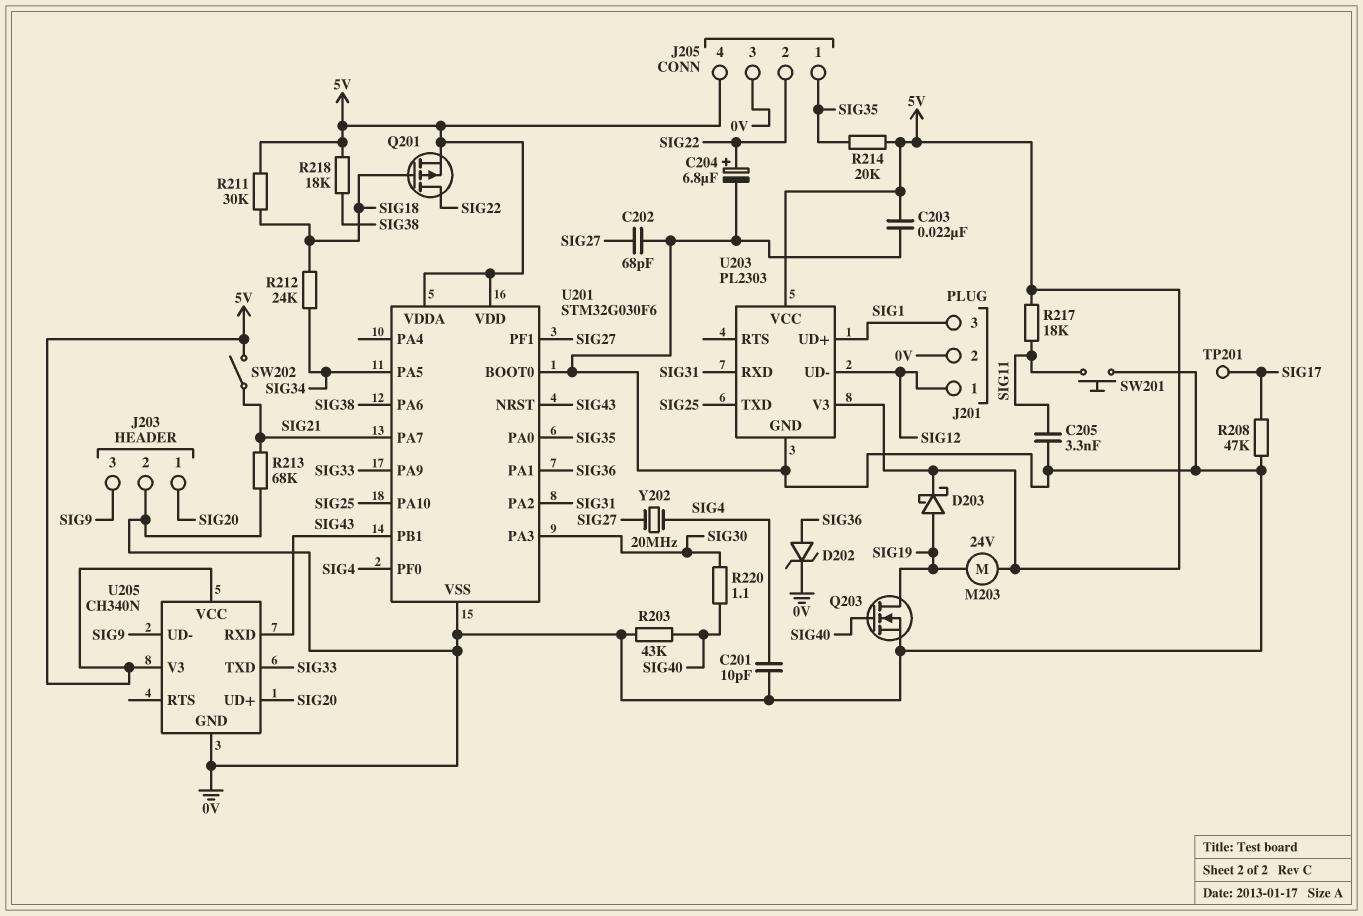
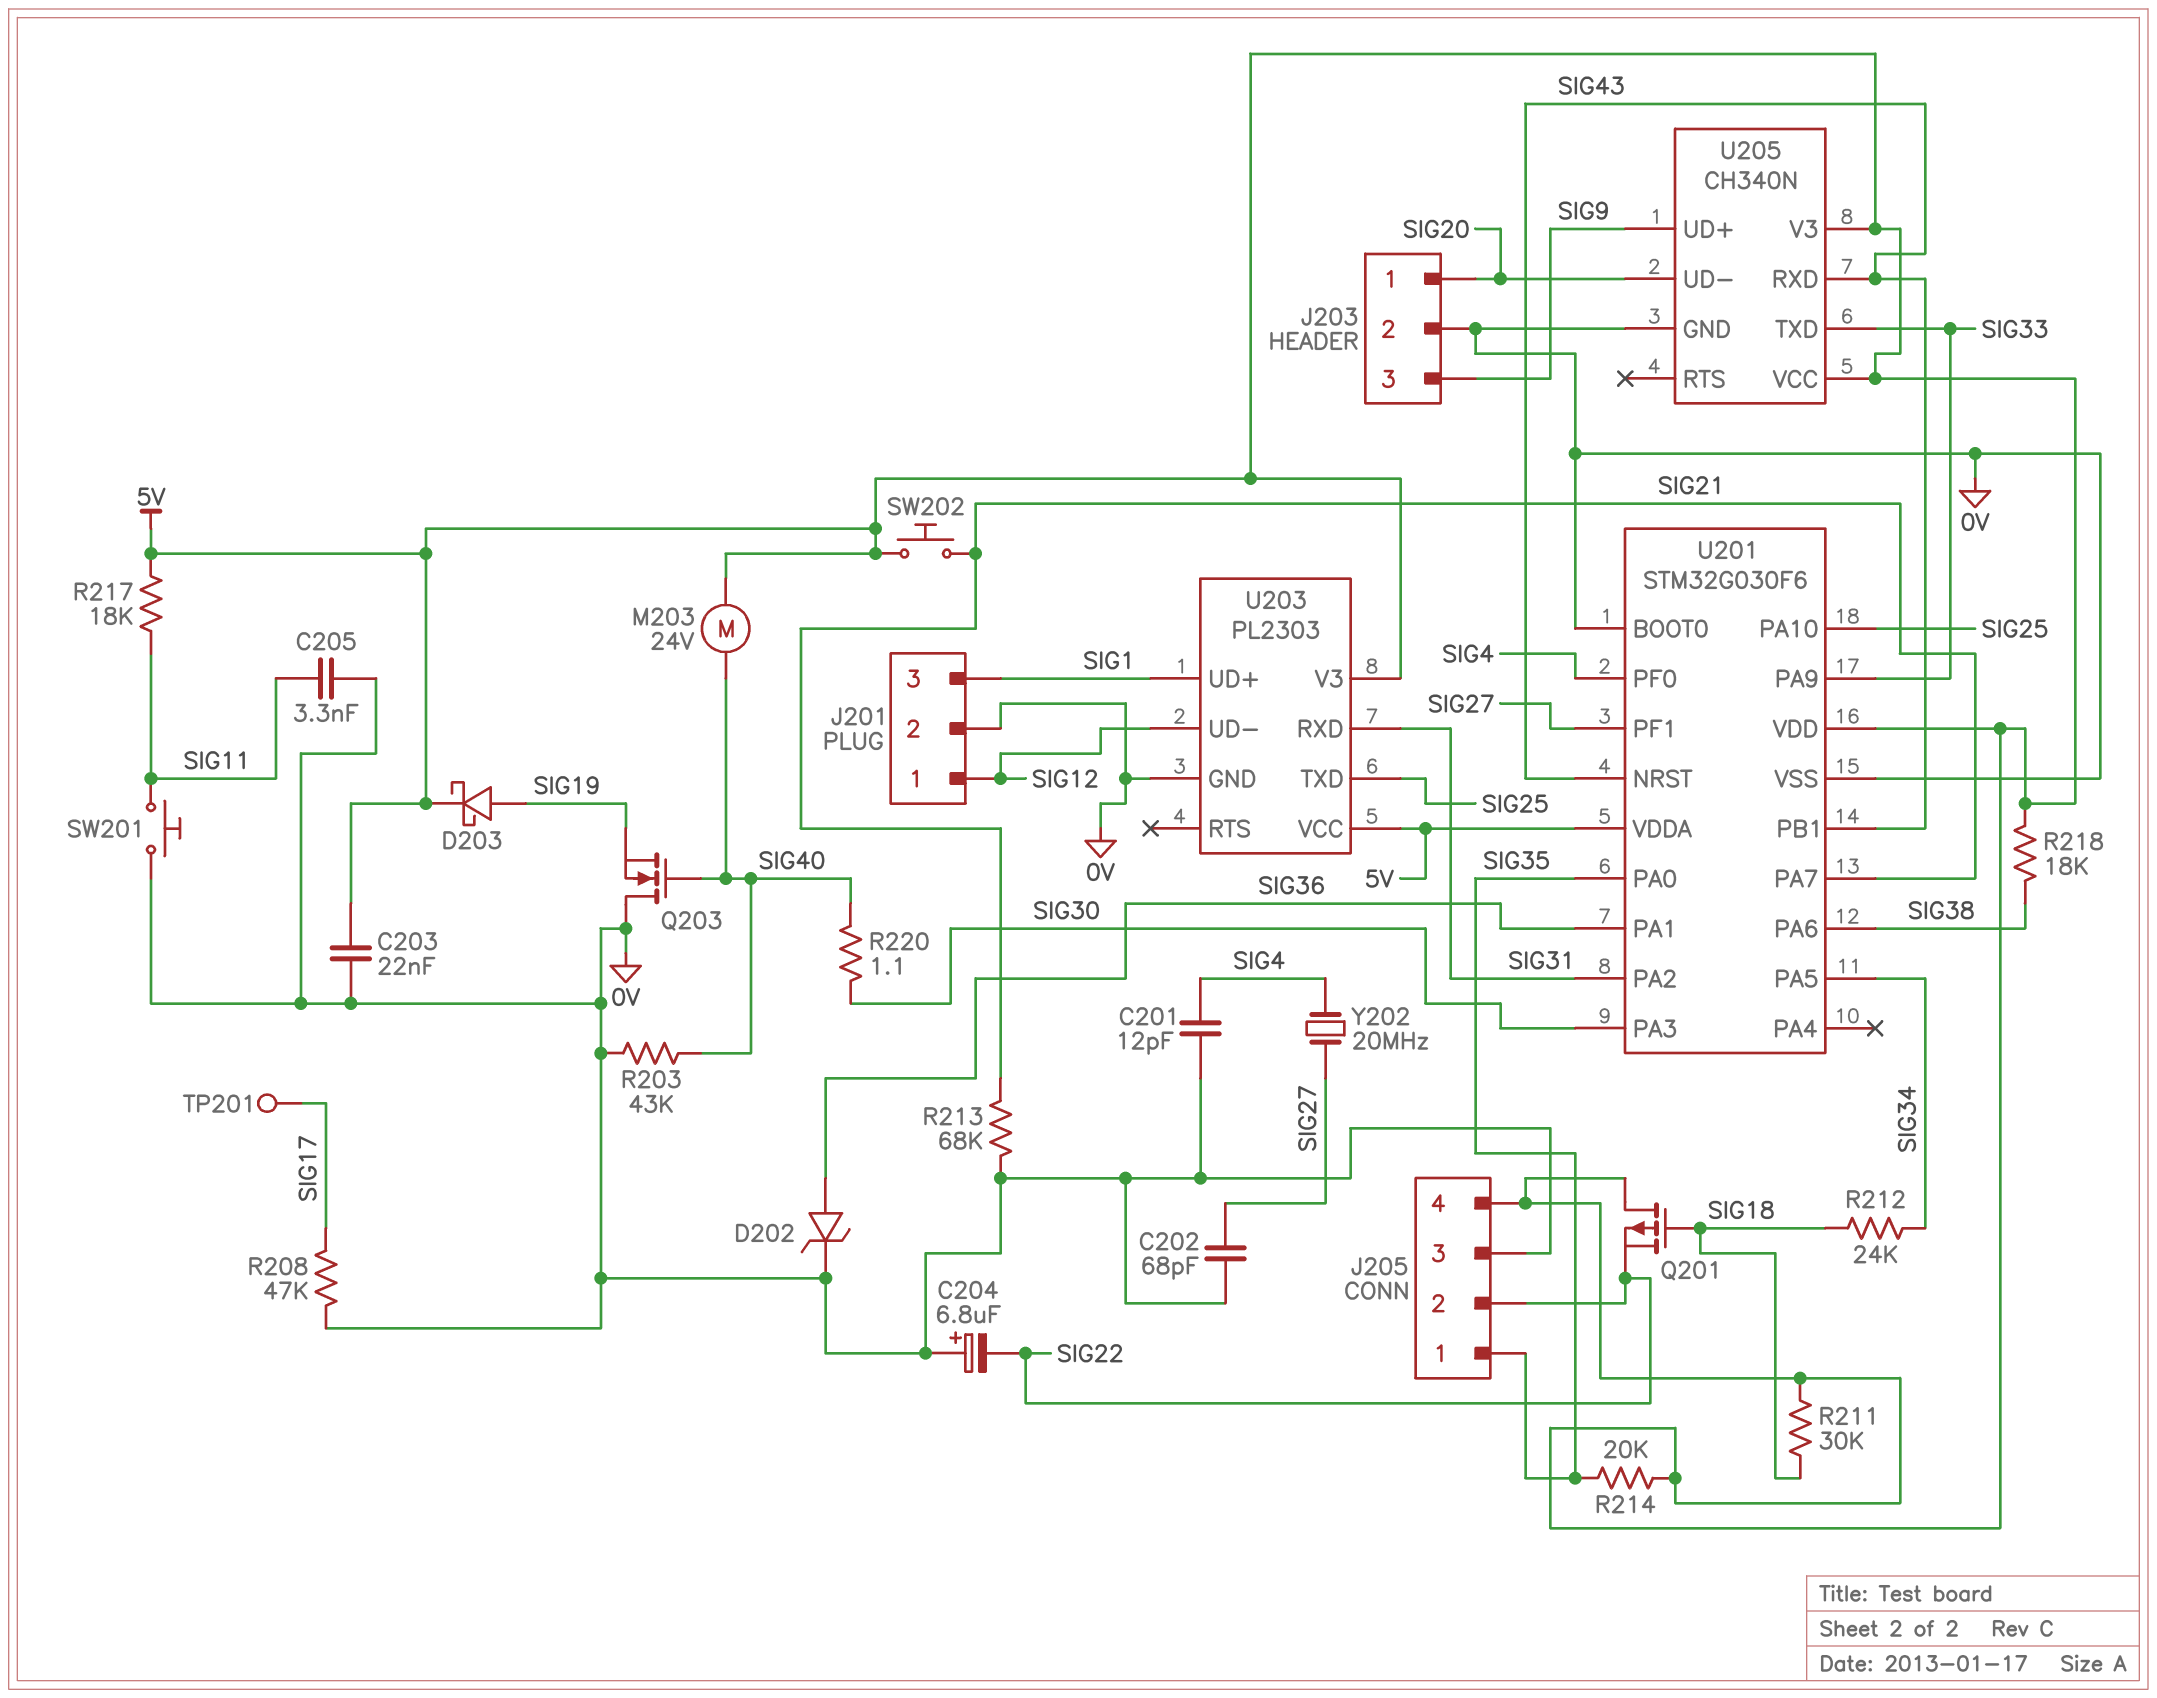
C201: 10pF (0V, SIG4) -> 12pF (0V, SIG4)
C204: 6.8uF (plus SIG22, minus 0V) -> 6.8uF (plus 0V, minus SIG22)
M203: motor 24V (5V, SIG19) -> motor 24V (5V, SIG40)
Q201: PMOS (G SIG18, D SIG22, S 5V) -> PMOS (G SIG18, D 5V, S SIG22)
Q203: NMOS (G SIG40, D SIG19, S 0V) -> NMOS (G SIG40, D 0V, S SIG19)
SW202: switch (5V, SIG21) -> button (5V, SIG21)
U205 pin UD+: SIG20 -> SIG9
U205 pin UD-: SIG9 -> SIG20

